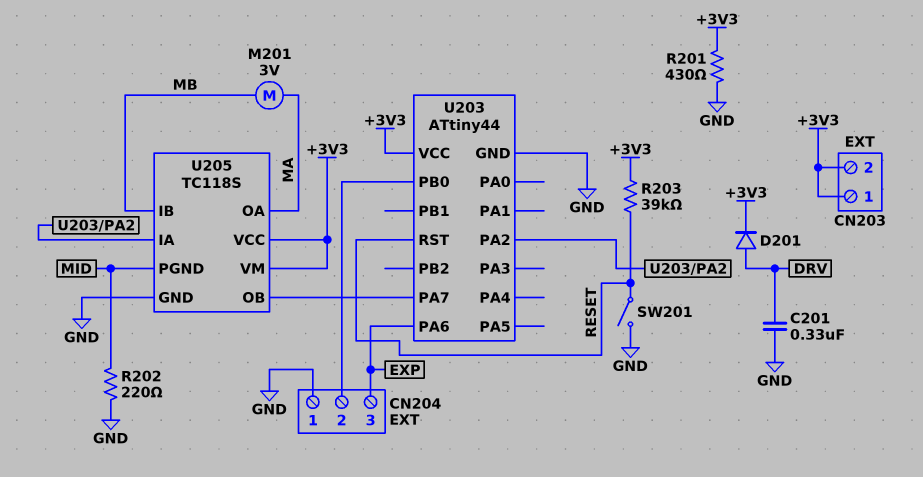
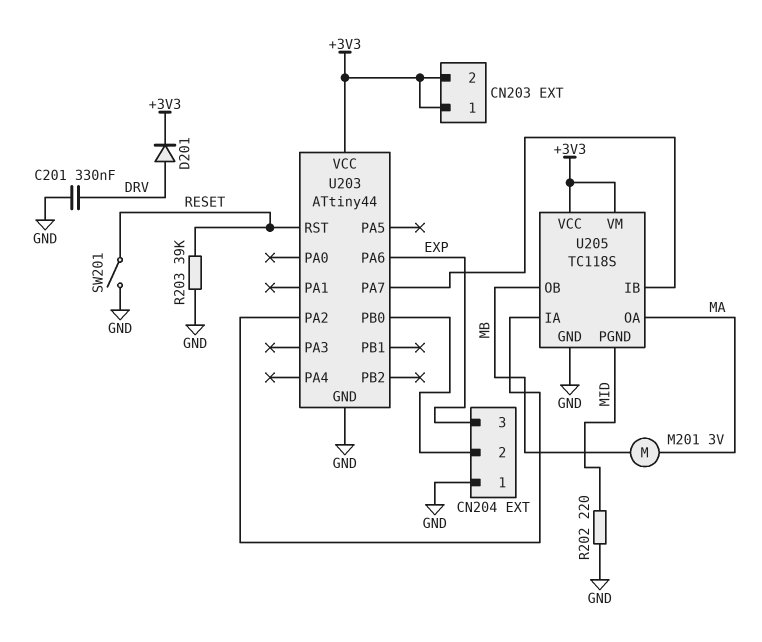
R201: 430 (+3V3, GND) -> none
R203: 39k (+3V3, RESET) -> 39k (GND, RESET)
U205 pin IB: MB -> U203/PA7
U205 pin OB: U203/PA7 -> MB

